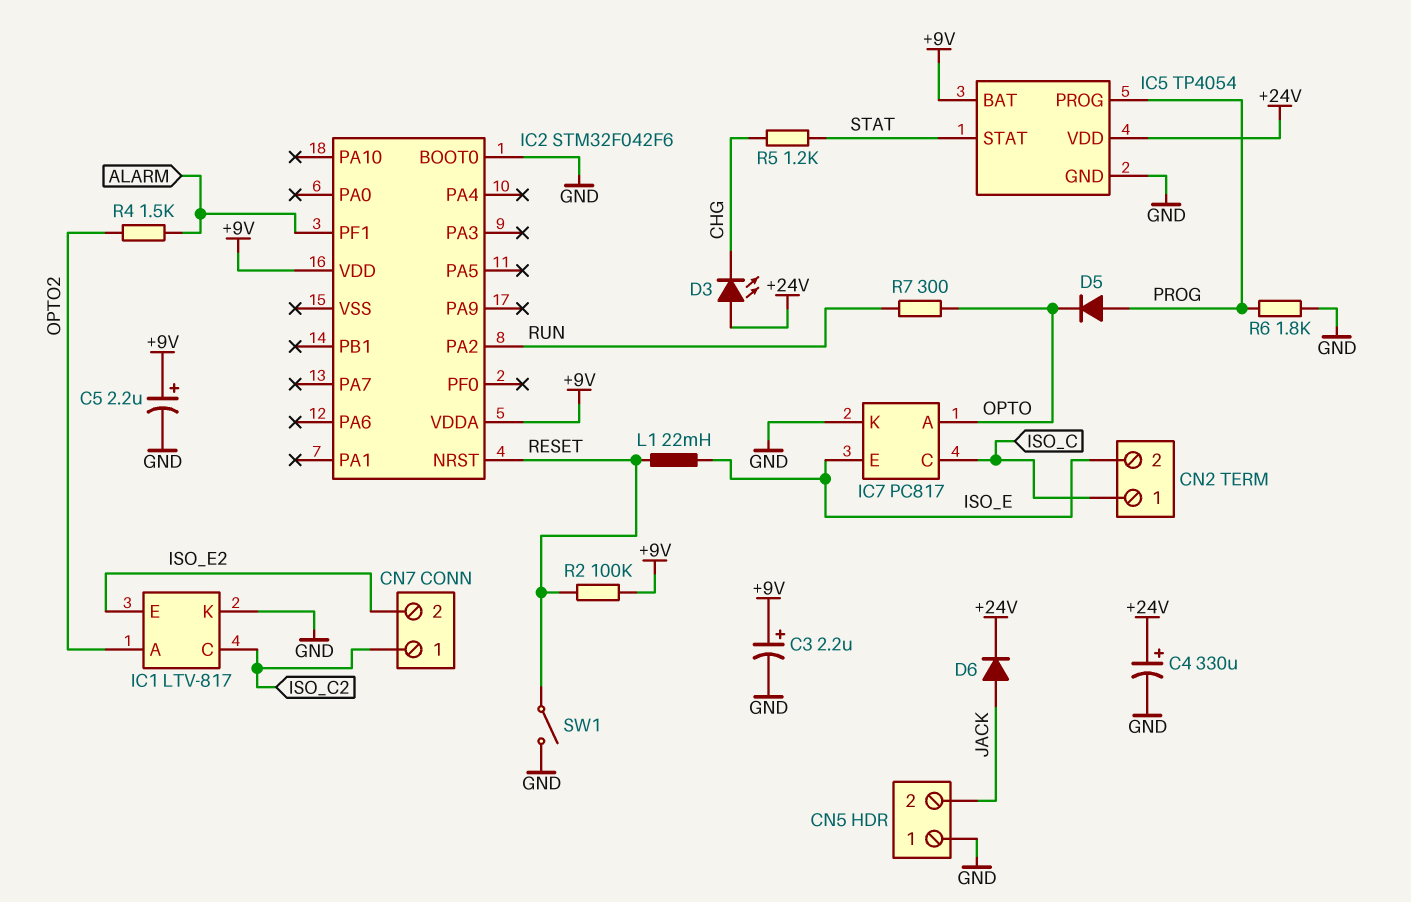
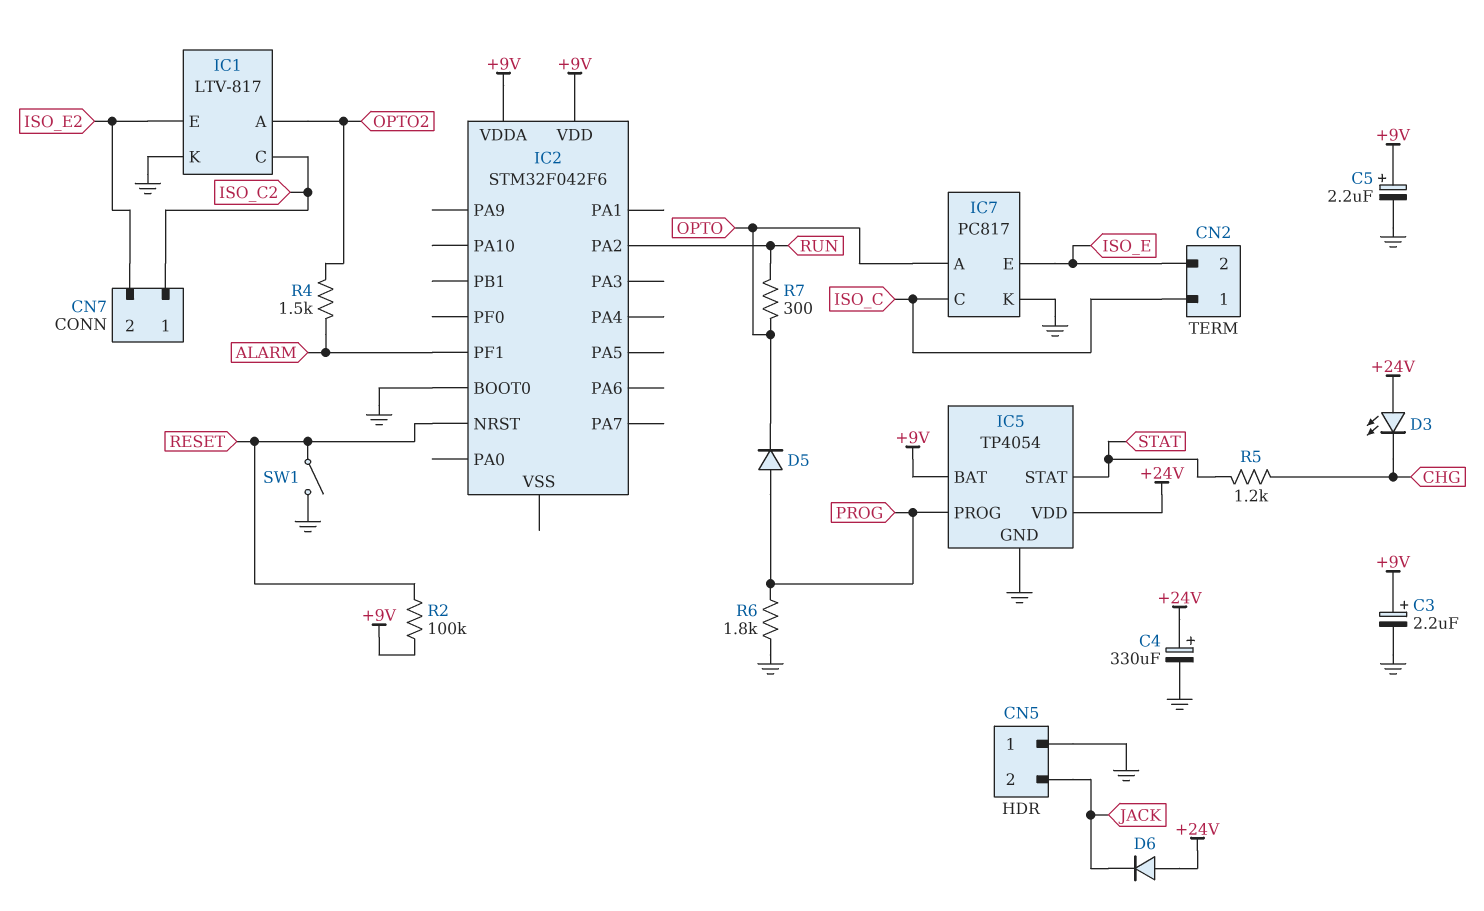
D6: diode (A JACK, K +24V) -> diode (A +24V, K JACK)
L1: 22mH (ISO_E, RESET) -> none

